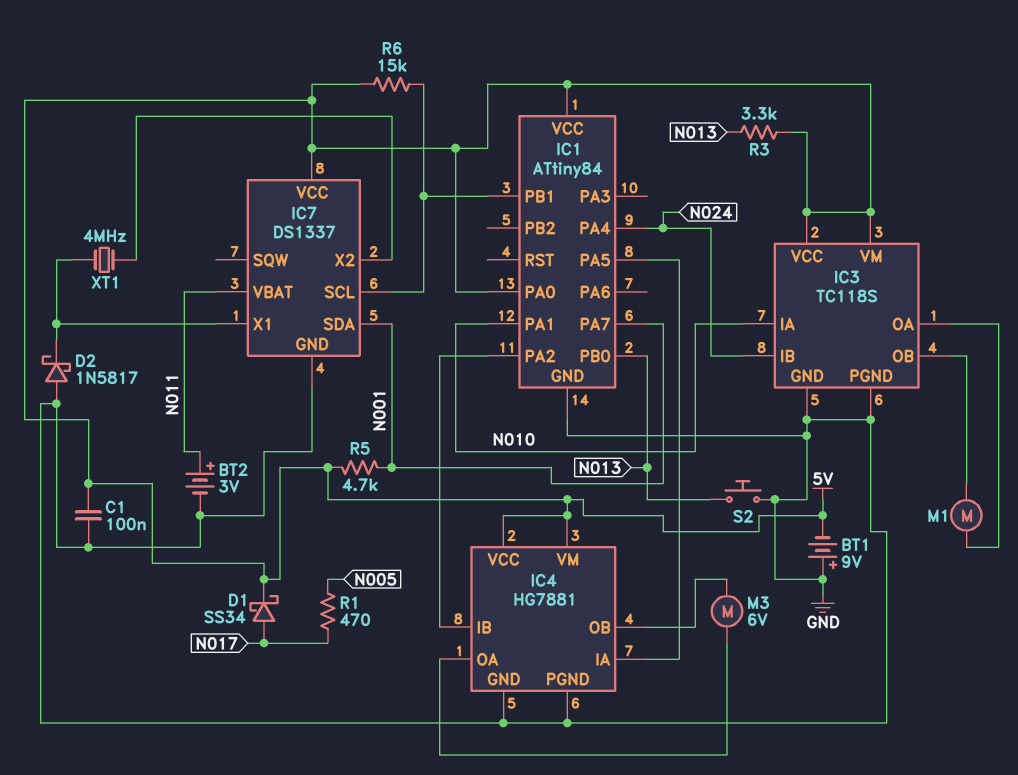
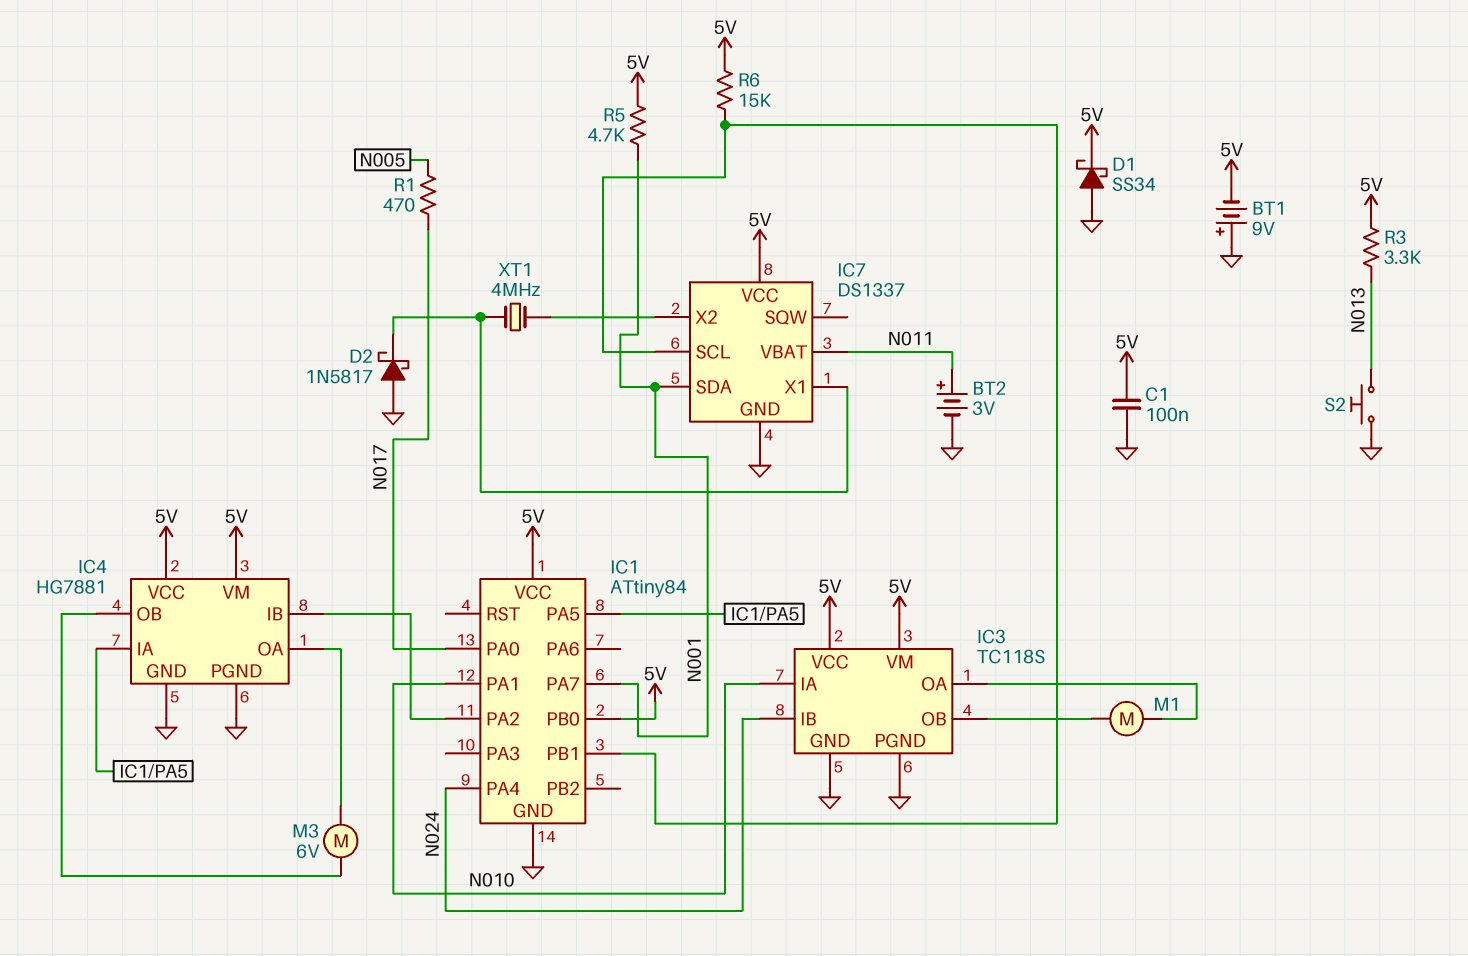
D1: schottky SS34 (A N017, K 5V) -> schottky SS34 (A GND, K 5V)
IC1 pin PA0: 5V -> N017
IC1 pin PB0: N013 -> 5V

